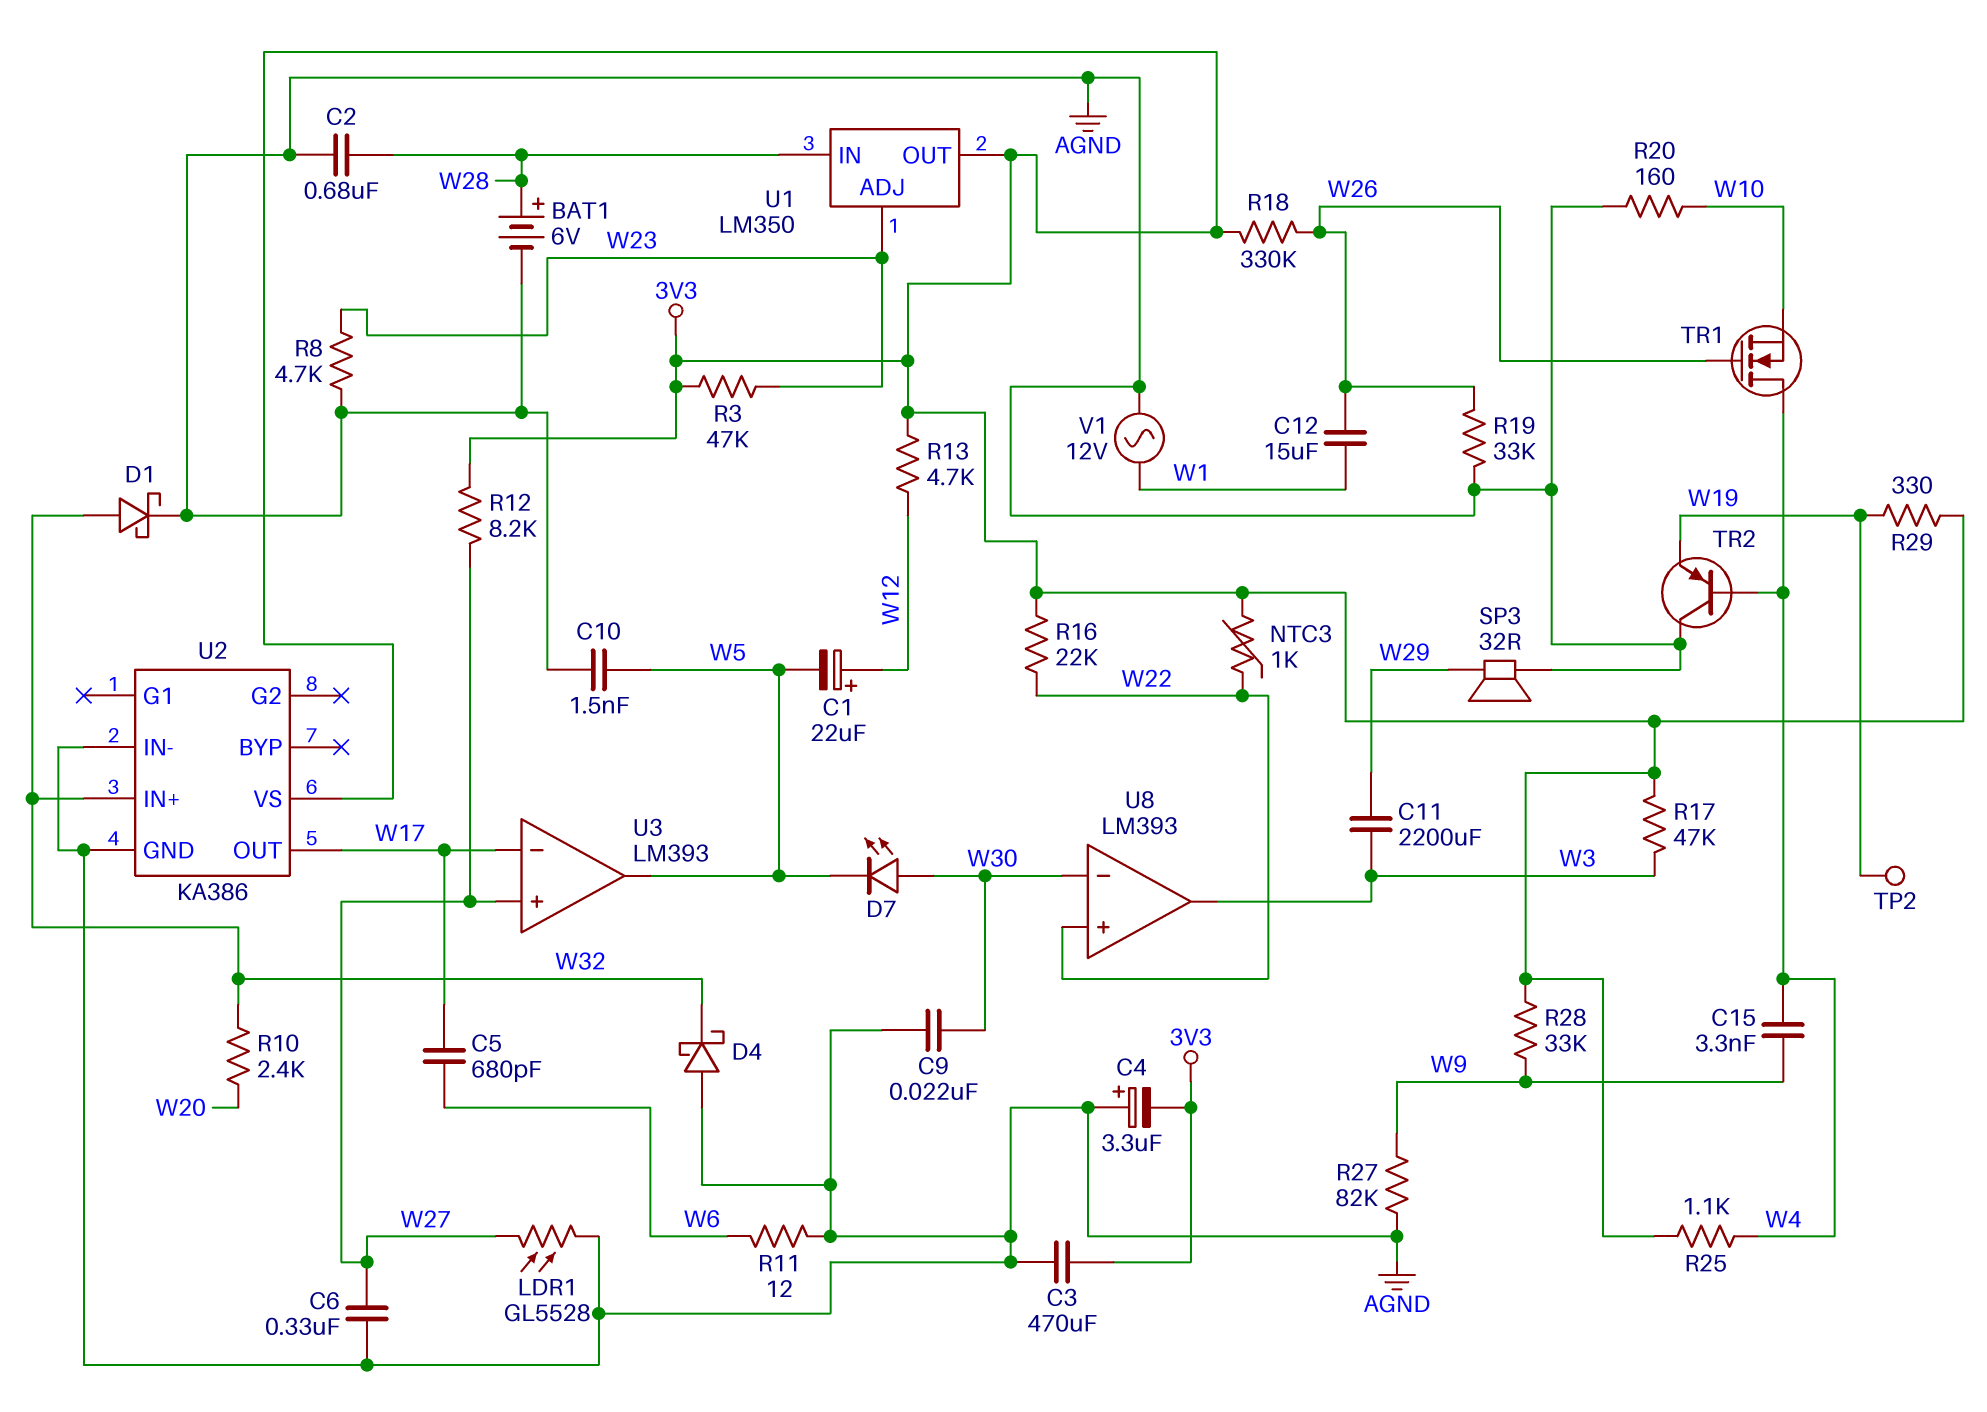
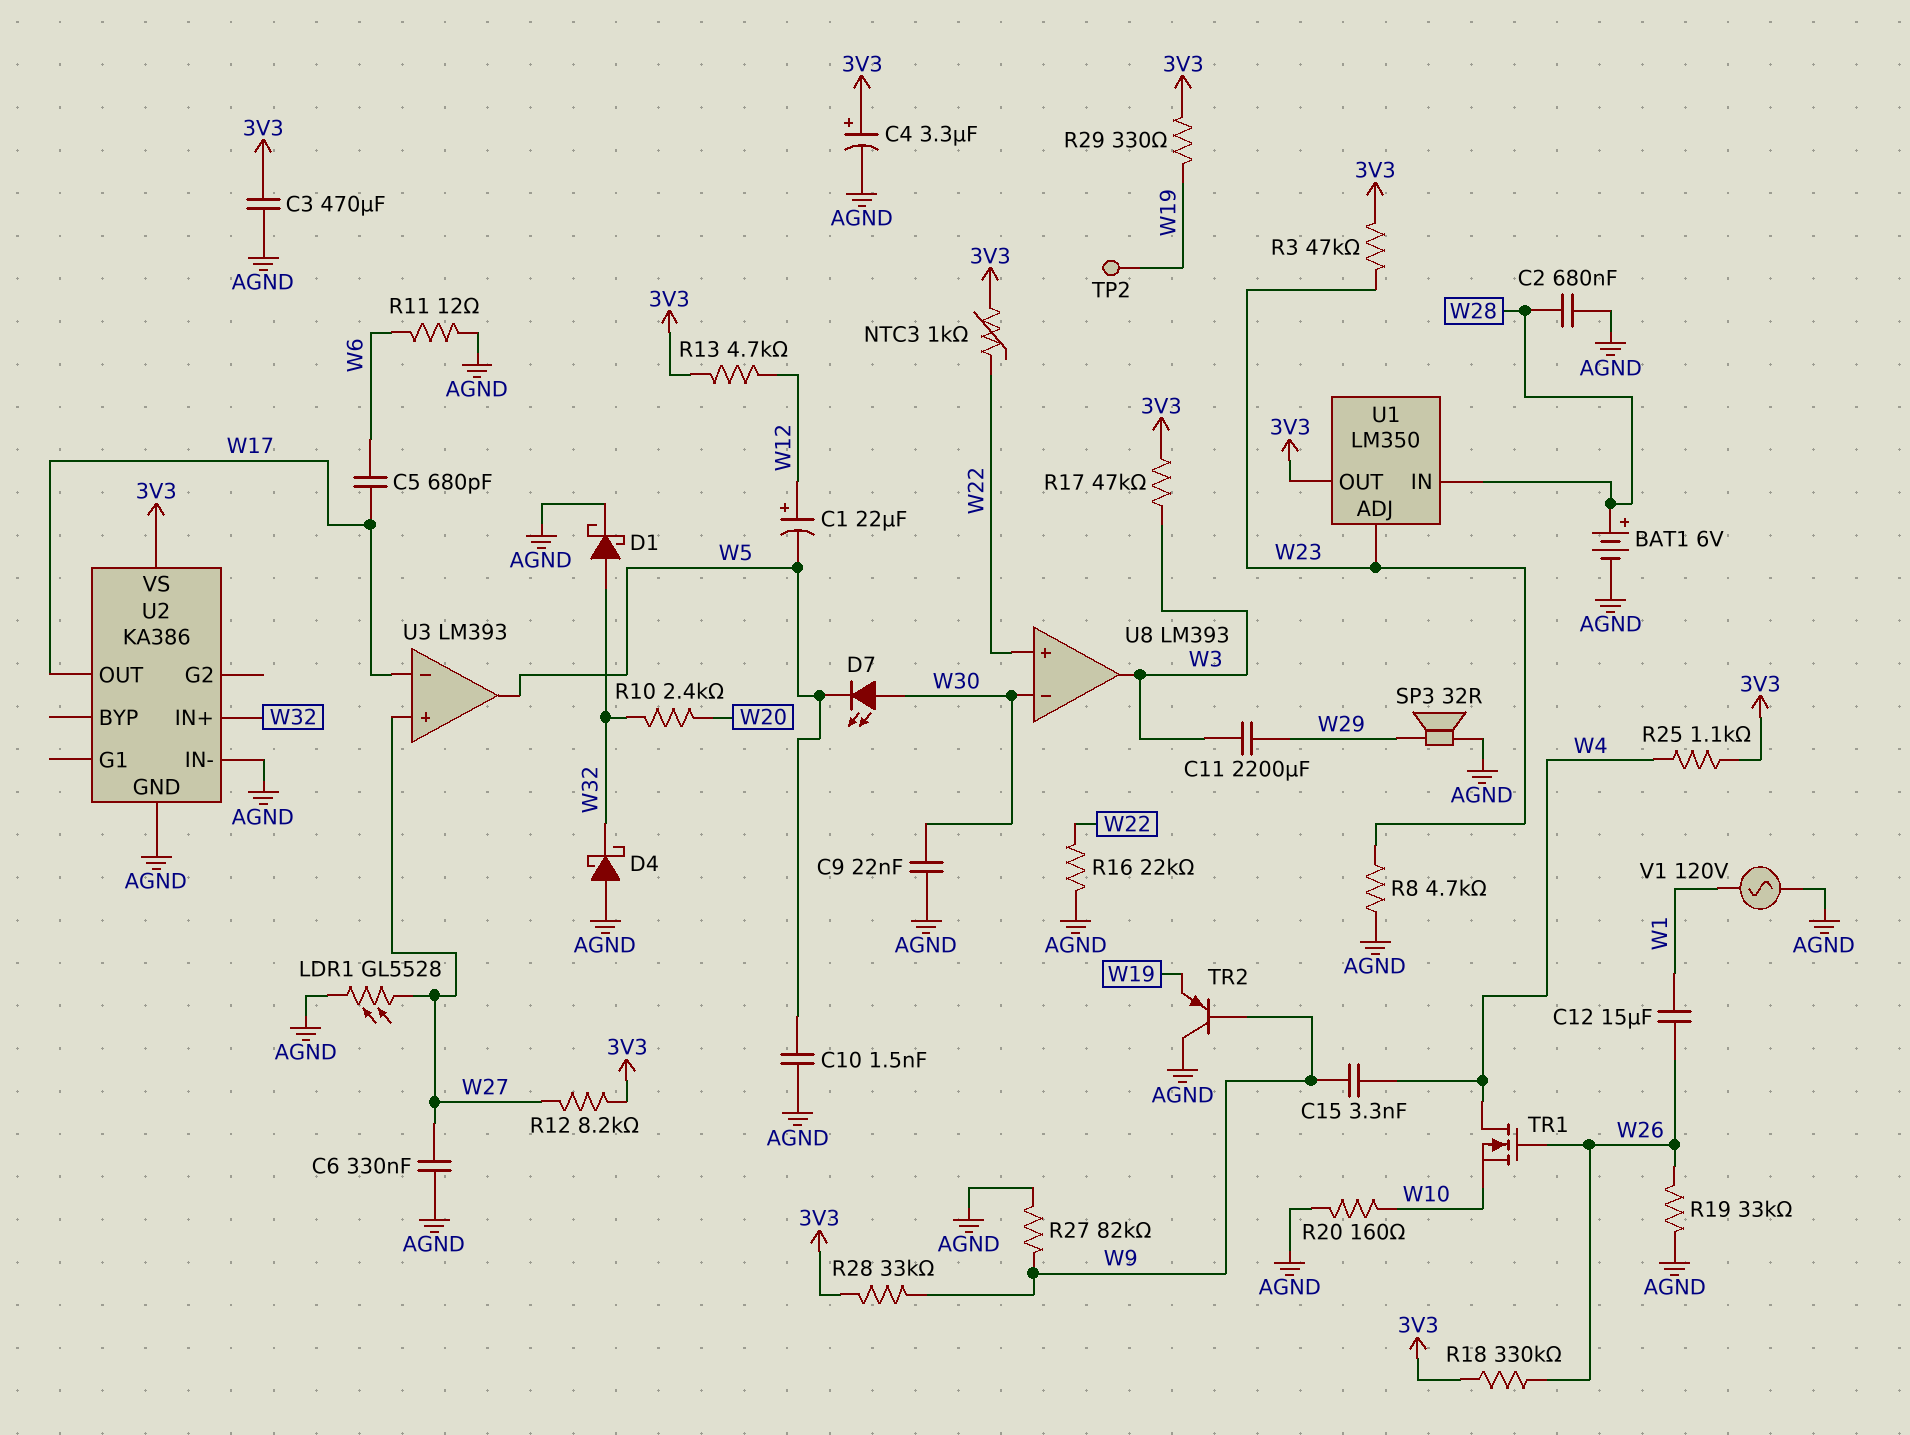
C4: 3.3uF (plus AGND, minus 3V3) -> 3.3uF (plus 3V3, minus AGND)
R16: 22k (3V3, W22) -> 22k (AGND, W22)
TR2: PNP (B W4, C AGND, E W19) -> PNP (B W9, C AGND, E W19)
V1: AC 12V (AGND, W1) -> AC 120V (AGND, W1)

